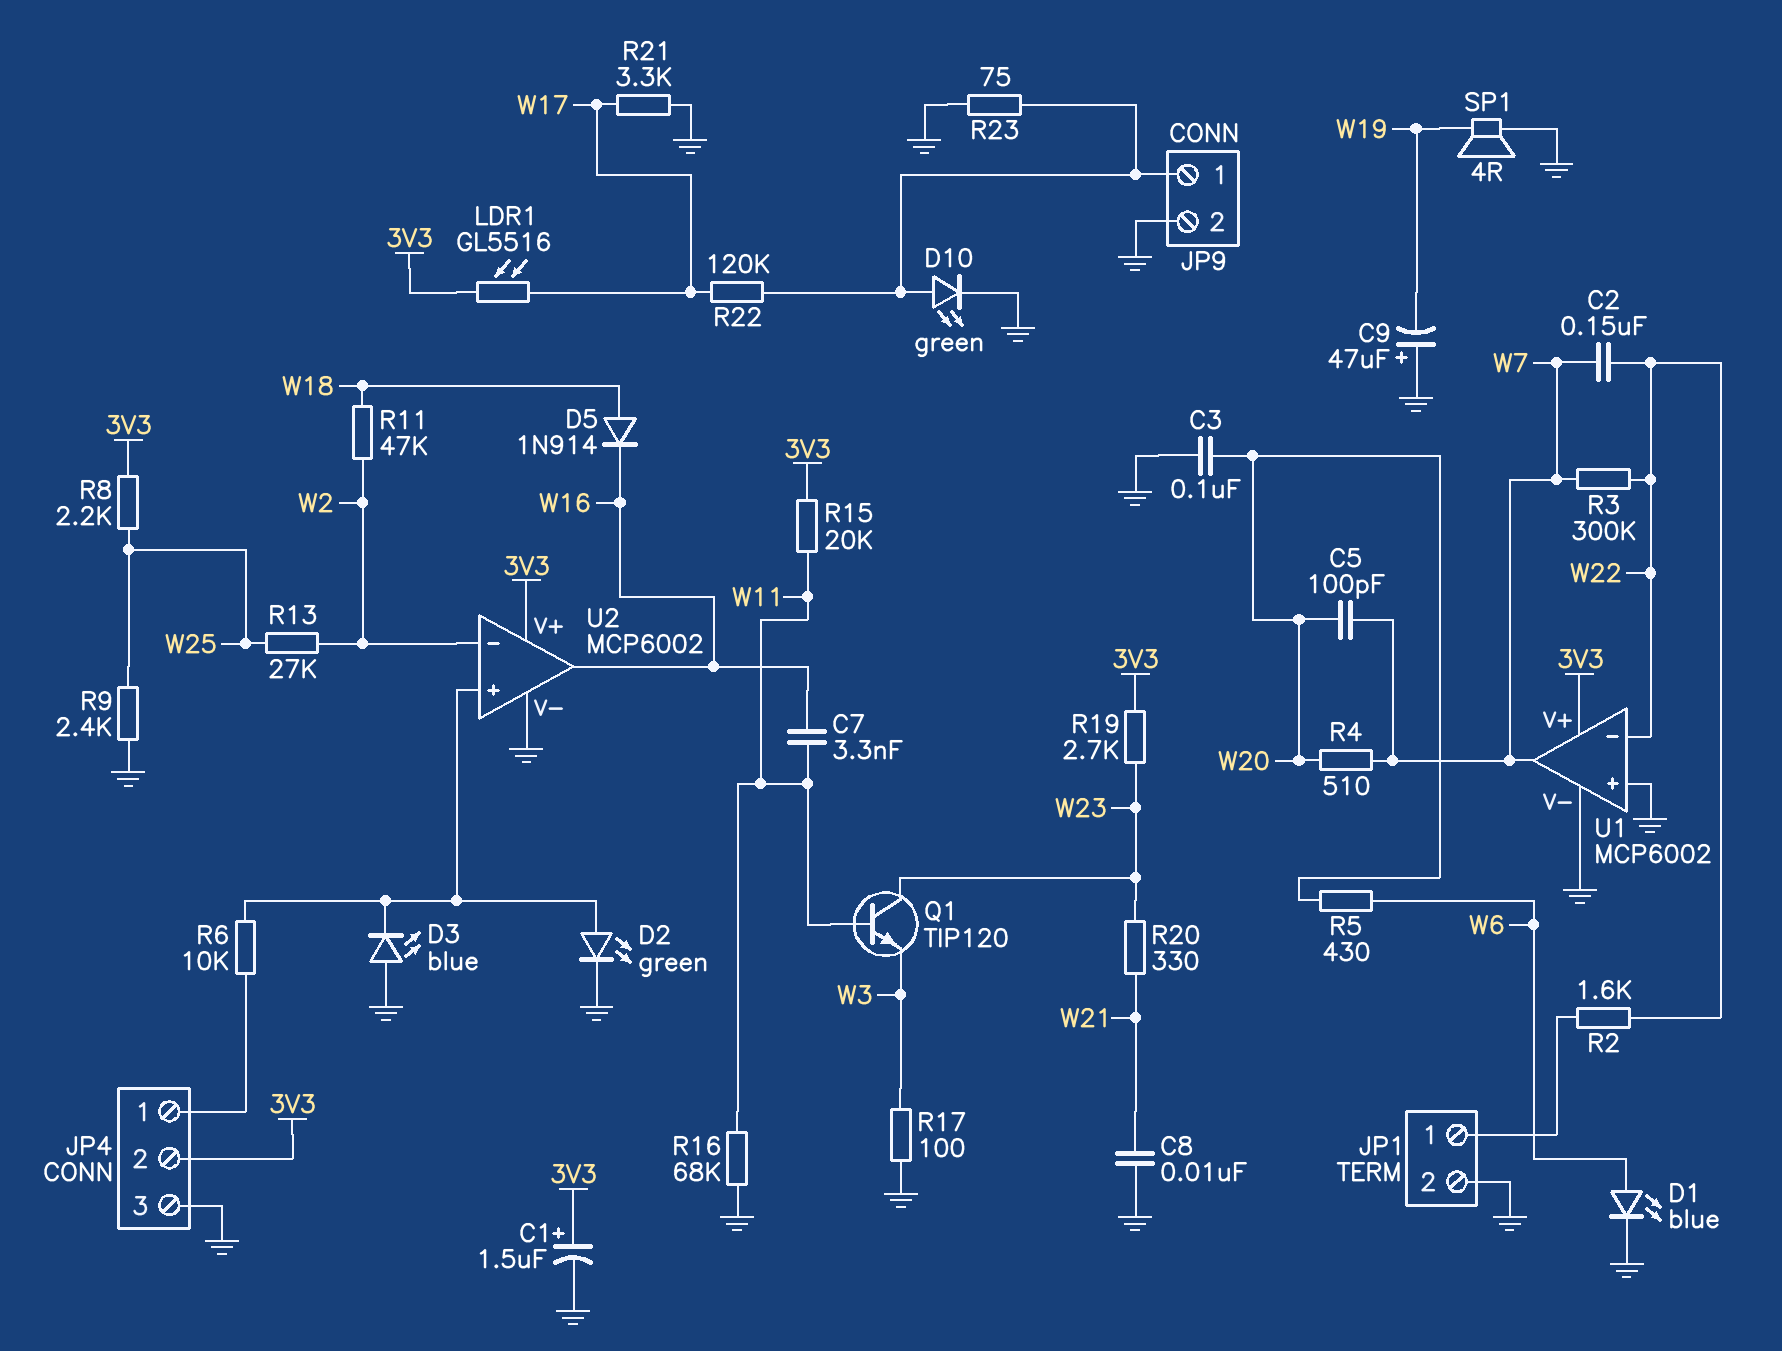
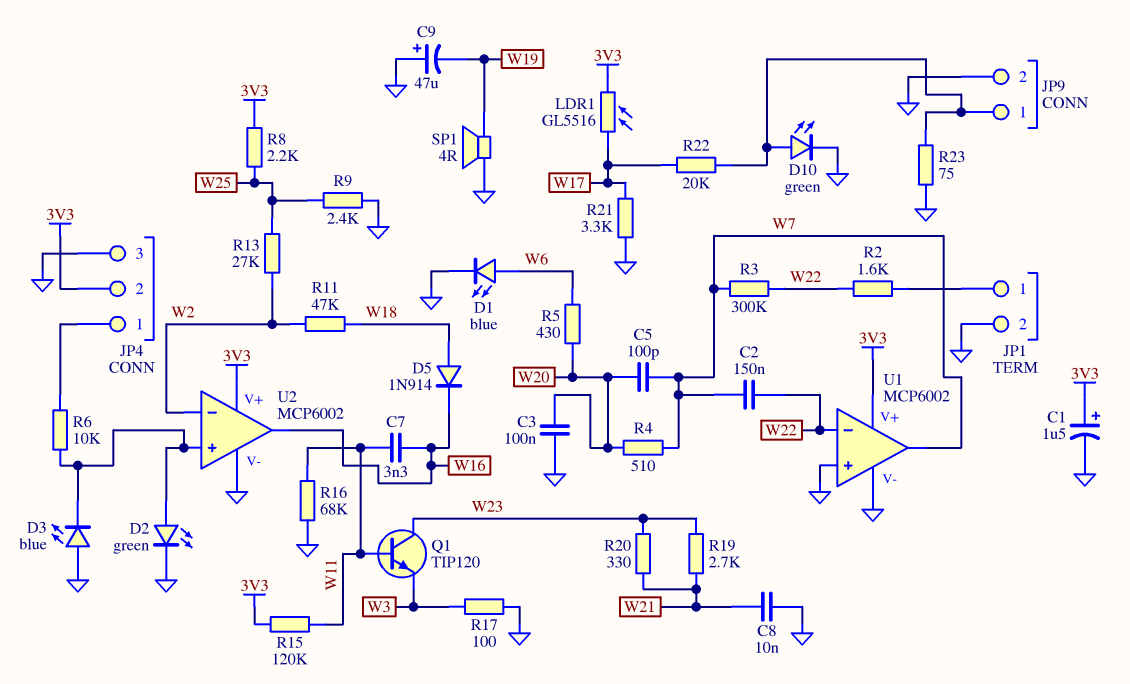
R15: 20k (3V3, W11) -> 120k (3V3, W11)
R19: 2.7k (3V3, W23) -> 2.7k (W21, W23)
R22: 120k (JP9/1, W17) -> 20k (JP9/1, W17)

